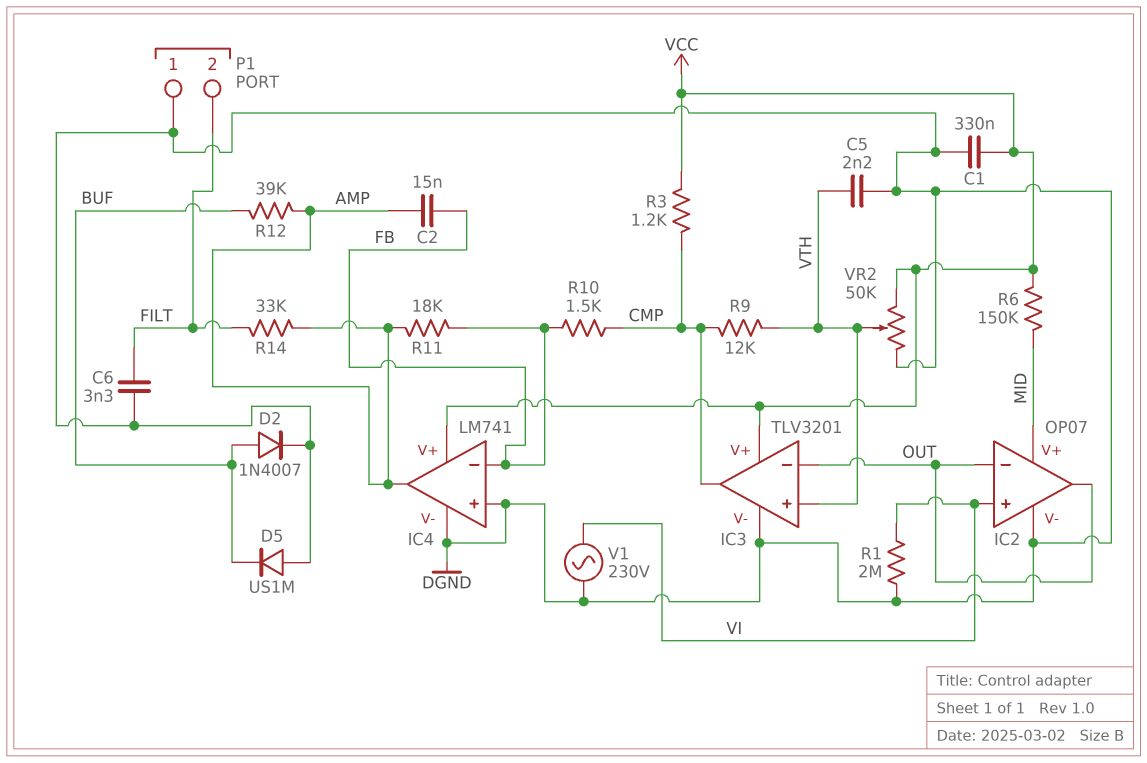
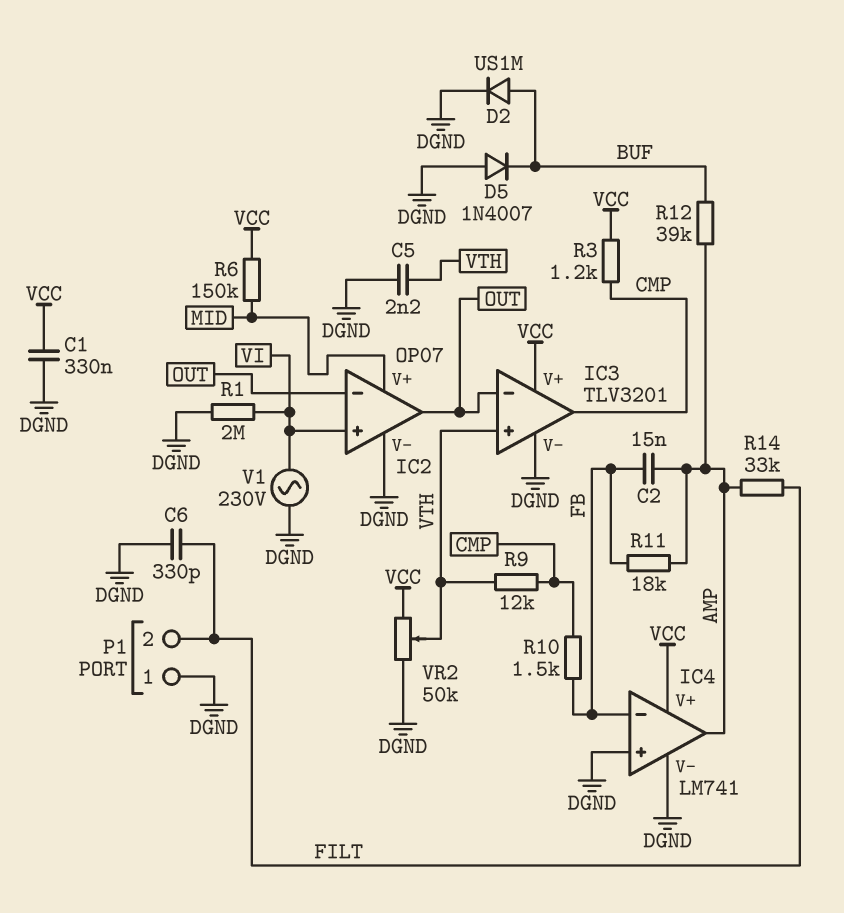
C6: 3.3nF (DGND, FILT) -> 330pF (DGND, FILT)
D2: diode 1N4007 (A BUF, K DGND) -> diode US1M (A BUF, K DGND)
D5: diode US1M (A DGND, K BUF) -> diode 1N4007 (A DGND, K BUF)

